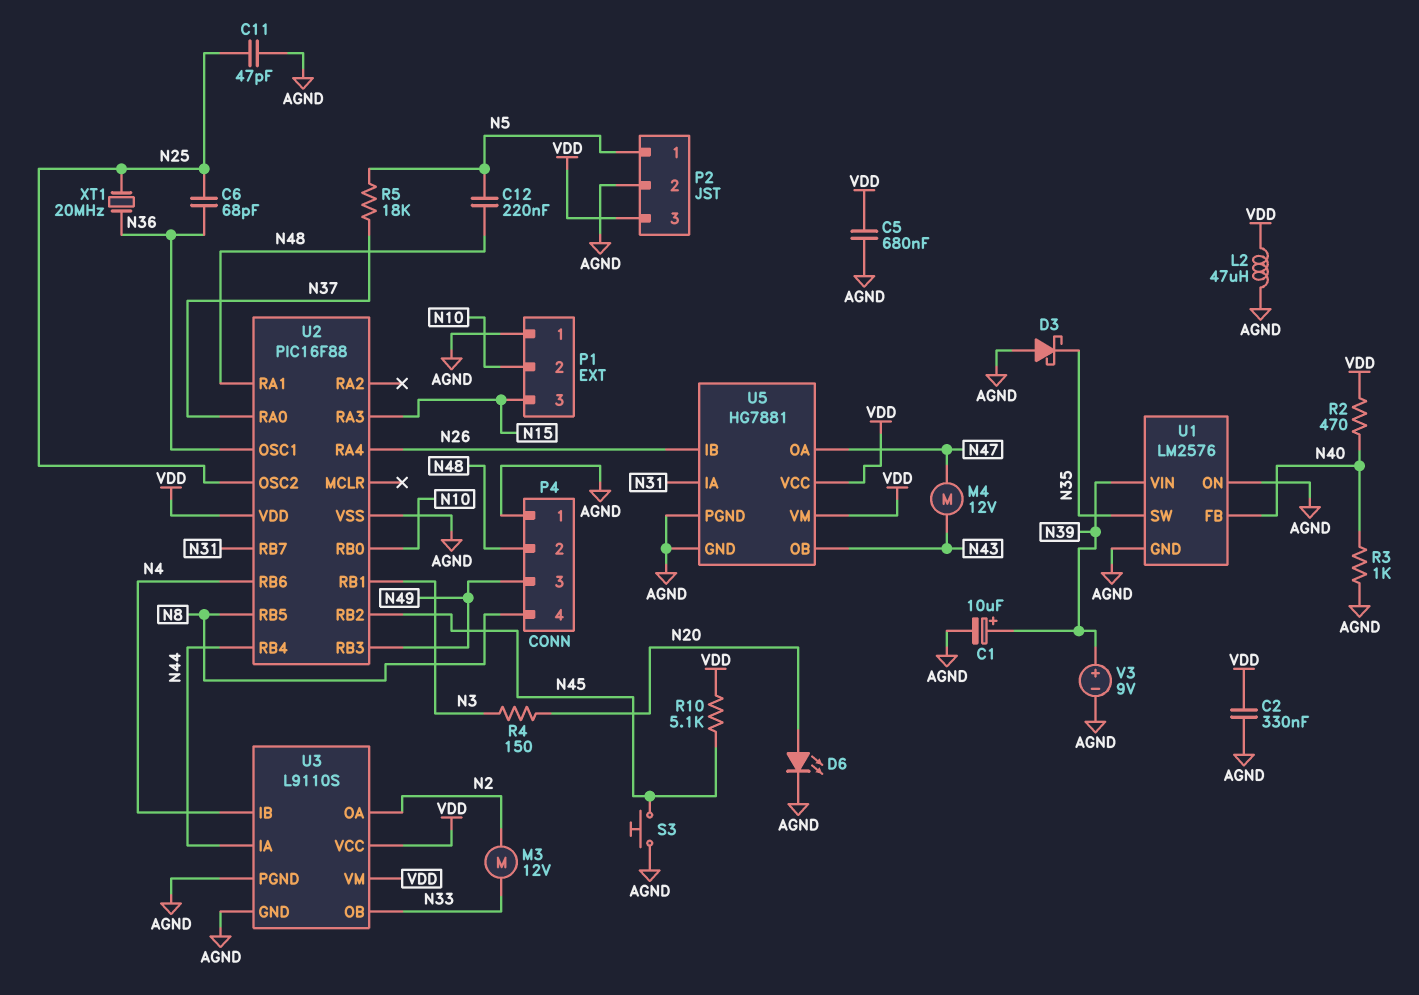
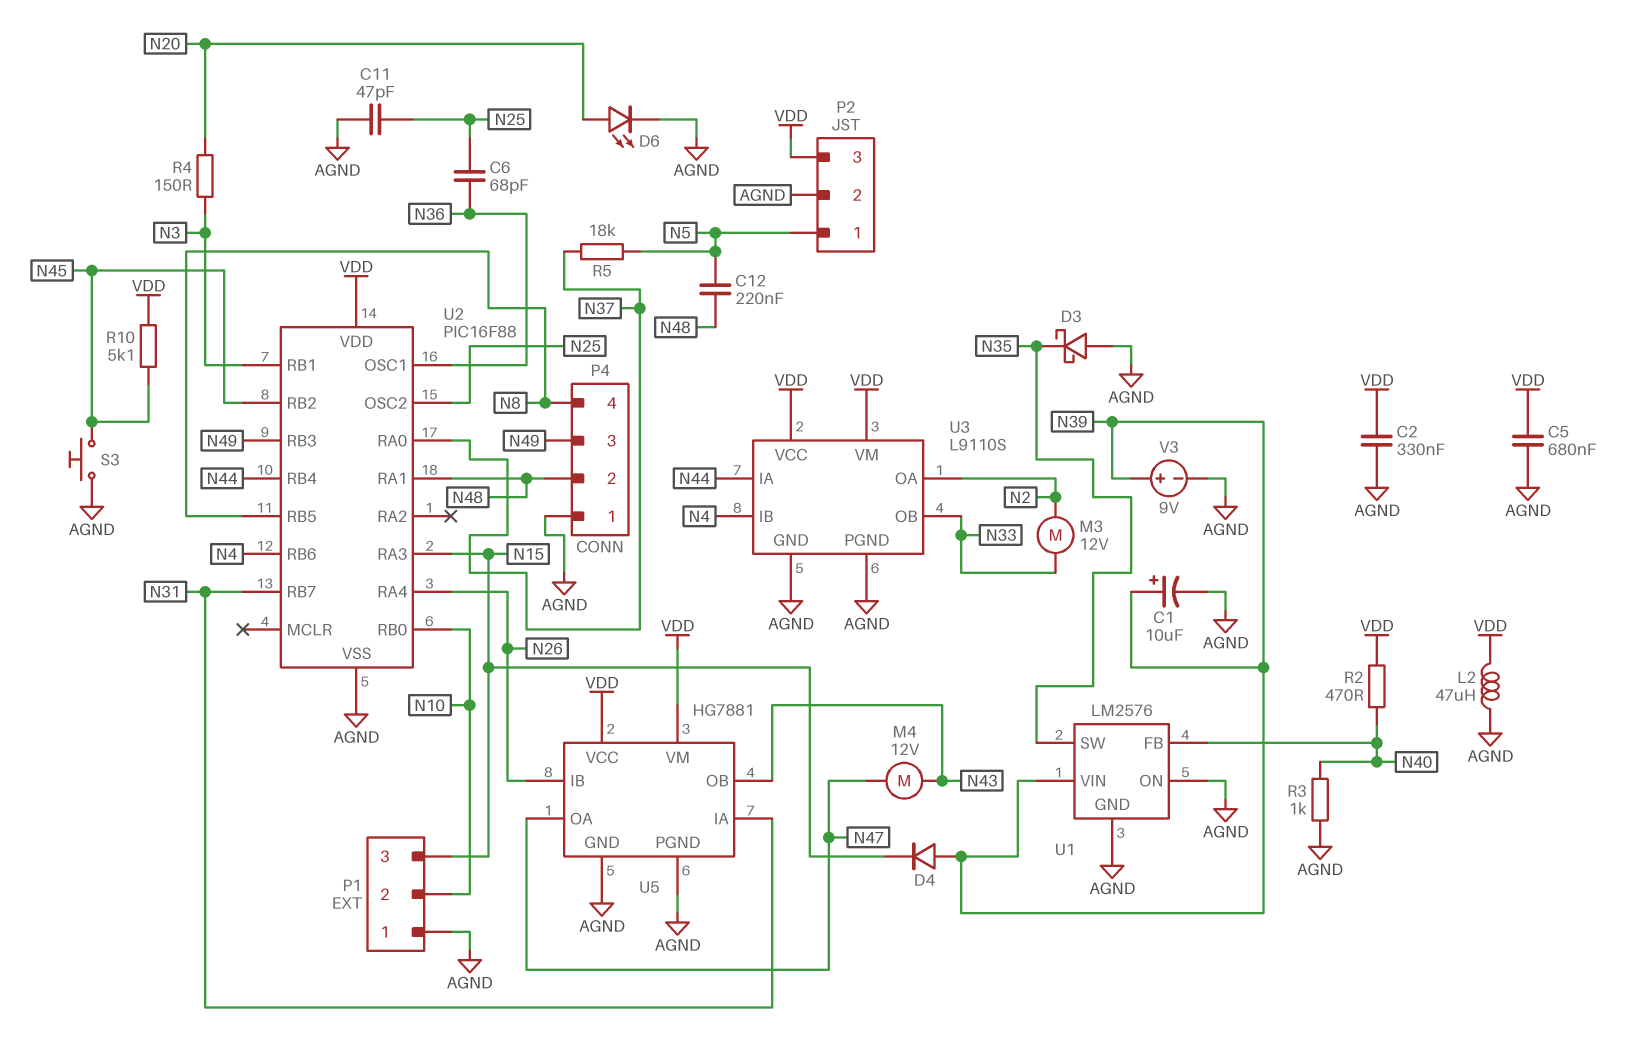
D4: none -> diode (A N39, K N15)
XT1: 20MHz (N25, N36) -> none

